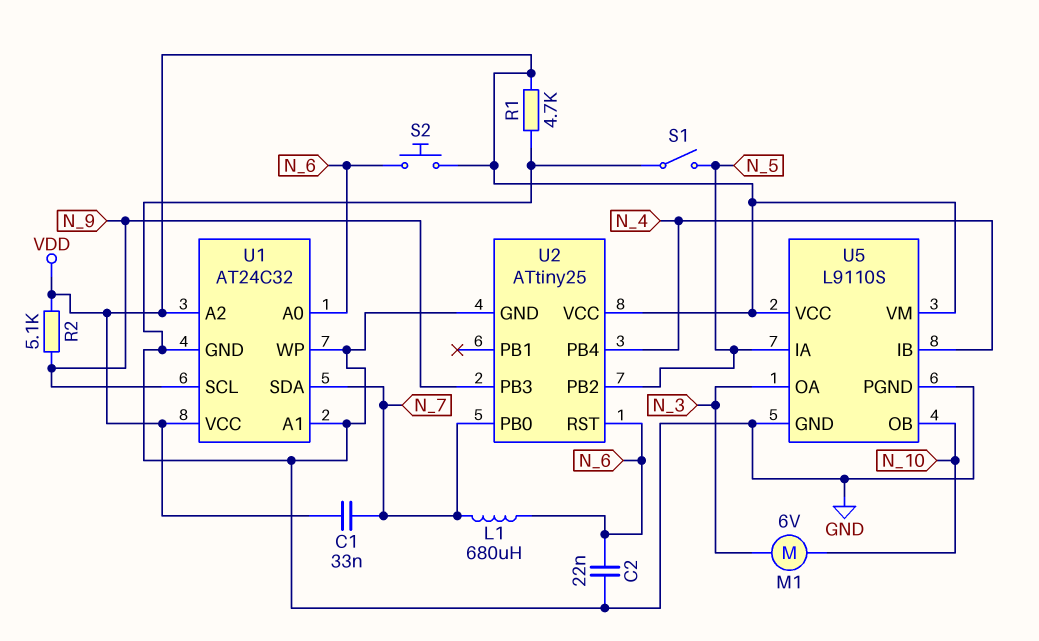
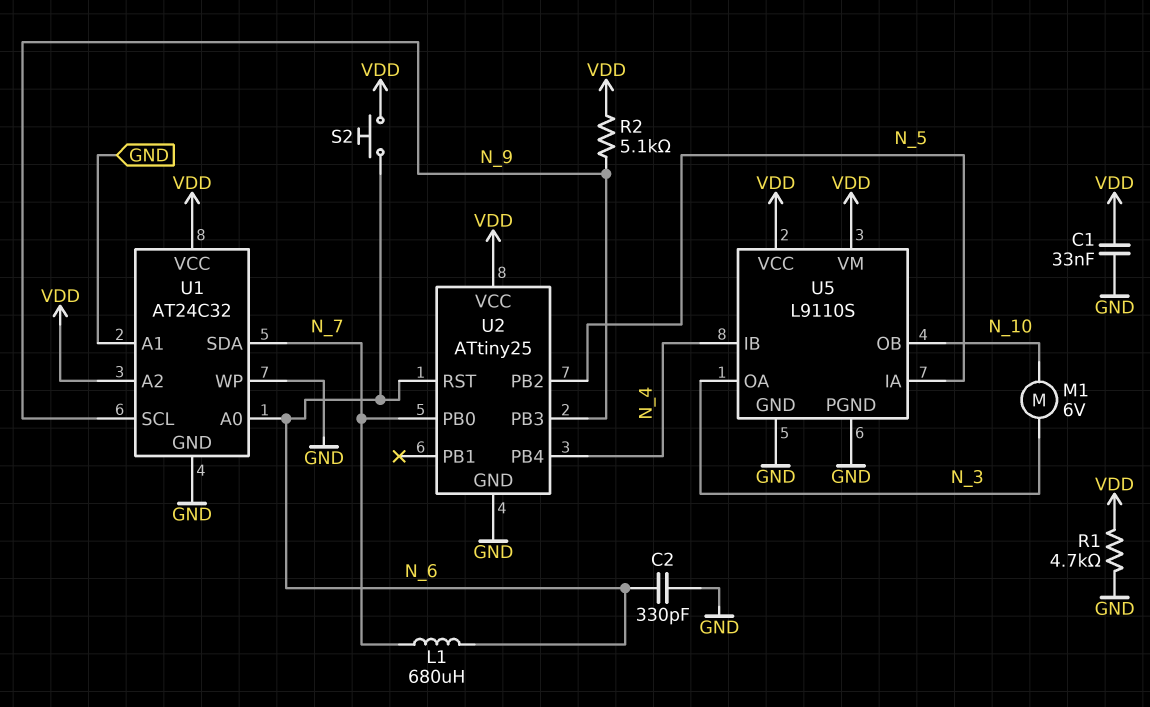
C1: 33nF (N_7, VDD) -> 33nF (GND, VDD)
C2: 22nF (GND, N_6) -> 330pF (GND, N_6)
S1: switch (GND, N_5) -> none

